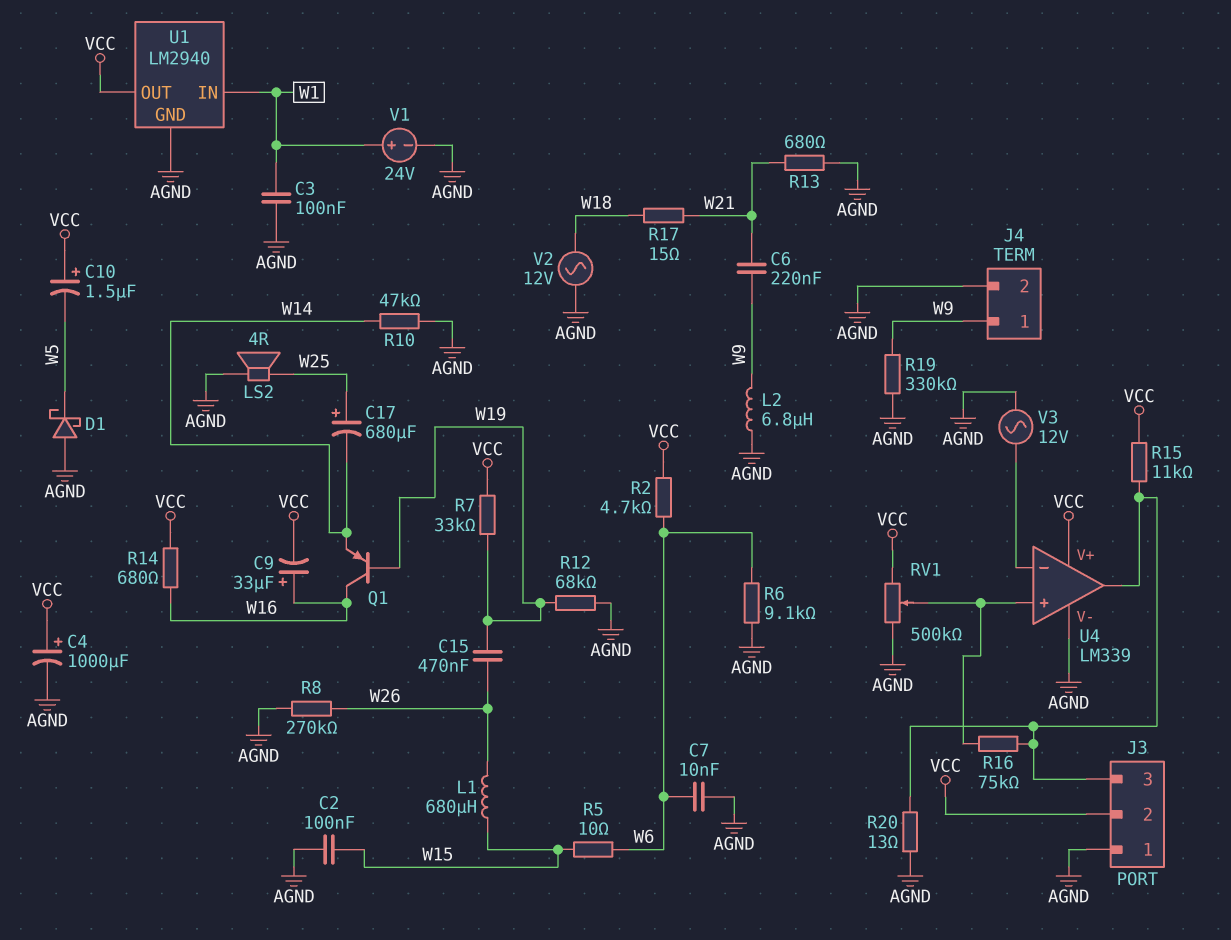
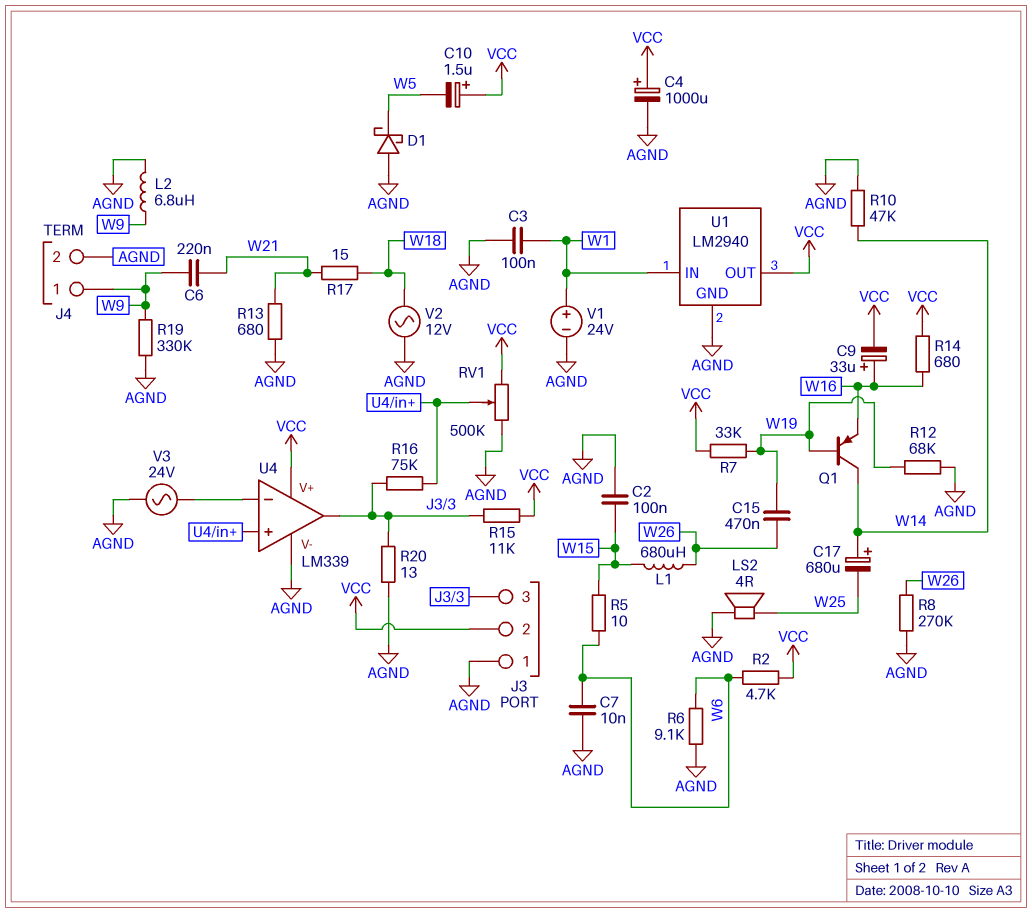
C17: 680uF (plus W25, minus W14) -> 680uF (plus W14, minus W25)
Q1: PNP (B W19, C W16, E W14) -> PNP (B W19, C W14, E W16)
V3: AC 12V (AGND, U4/in-) -> AC 24V (AGND, U4/in-)

